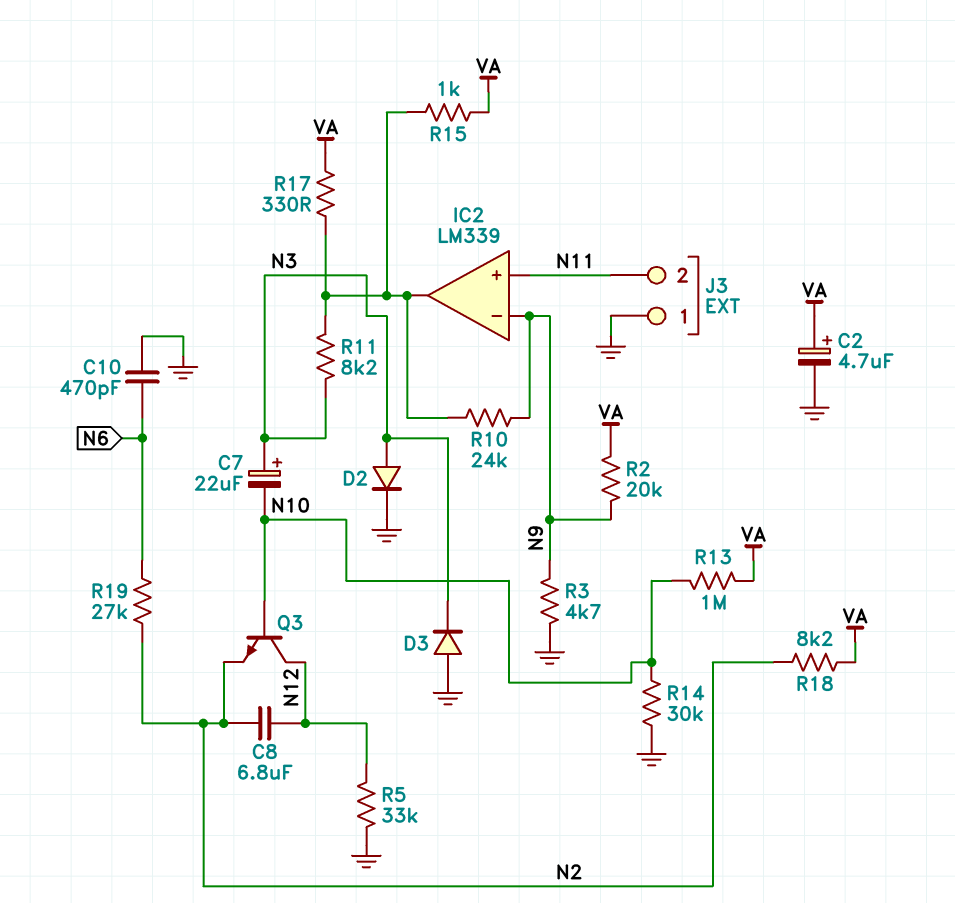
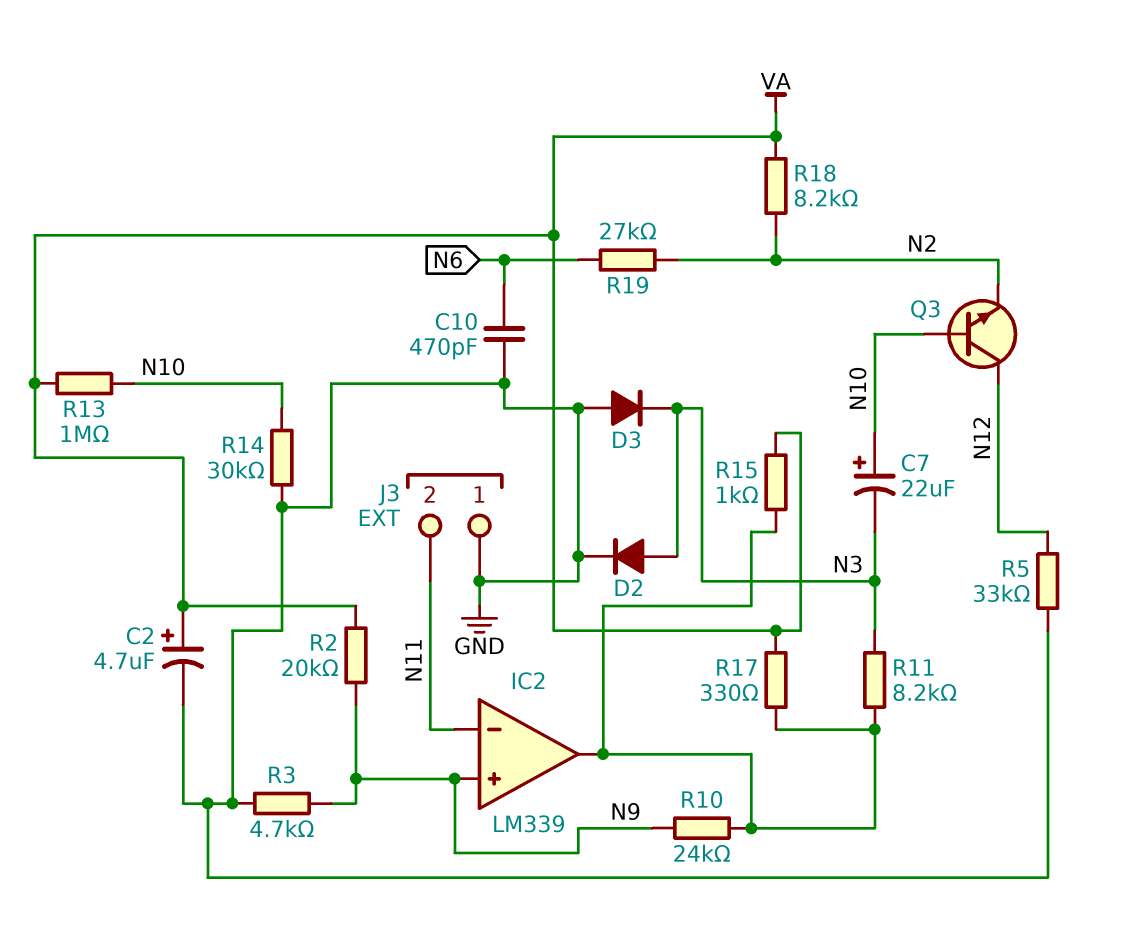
C7: 22uF (plus N3, minus N10) -> 22uF (plus N10, minus N3)
C8: 6.8uF (N2, N12) -> none
IC2 pin in+: N11 -> N9
IC2 pin in-: N9 -> N11

